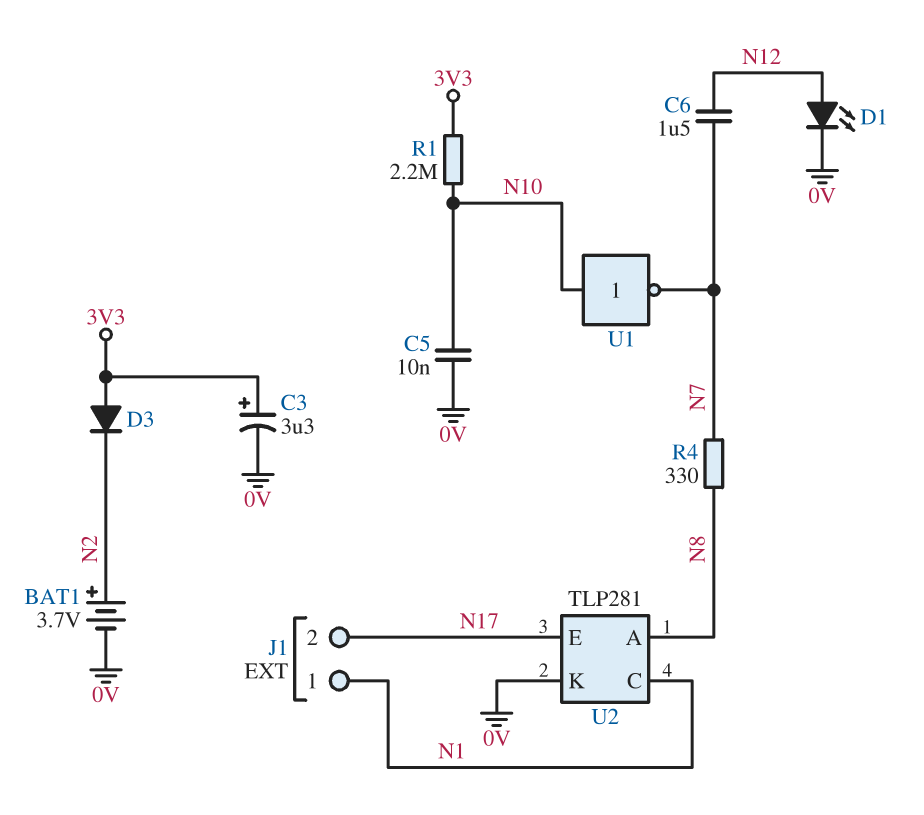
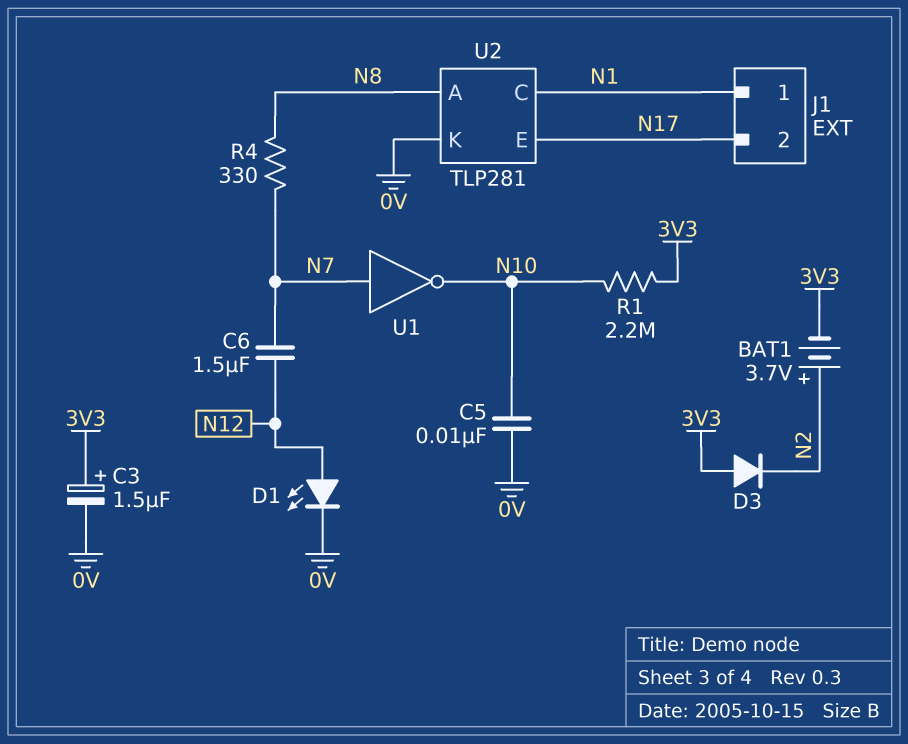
BAT1: 3.7V (plus N2, minus 0V) -> 3.7V (plus N2, minus 3V3)
C3: 3.3uF (plus 3V3, minus 0V) -> 1.5uF (plus 3V3, minus 0V)
U1: NOT (in N10, out N7) -> NOT (in N7, out N10)

